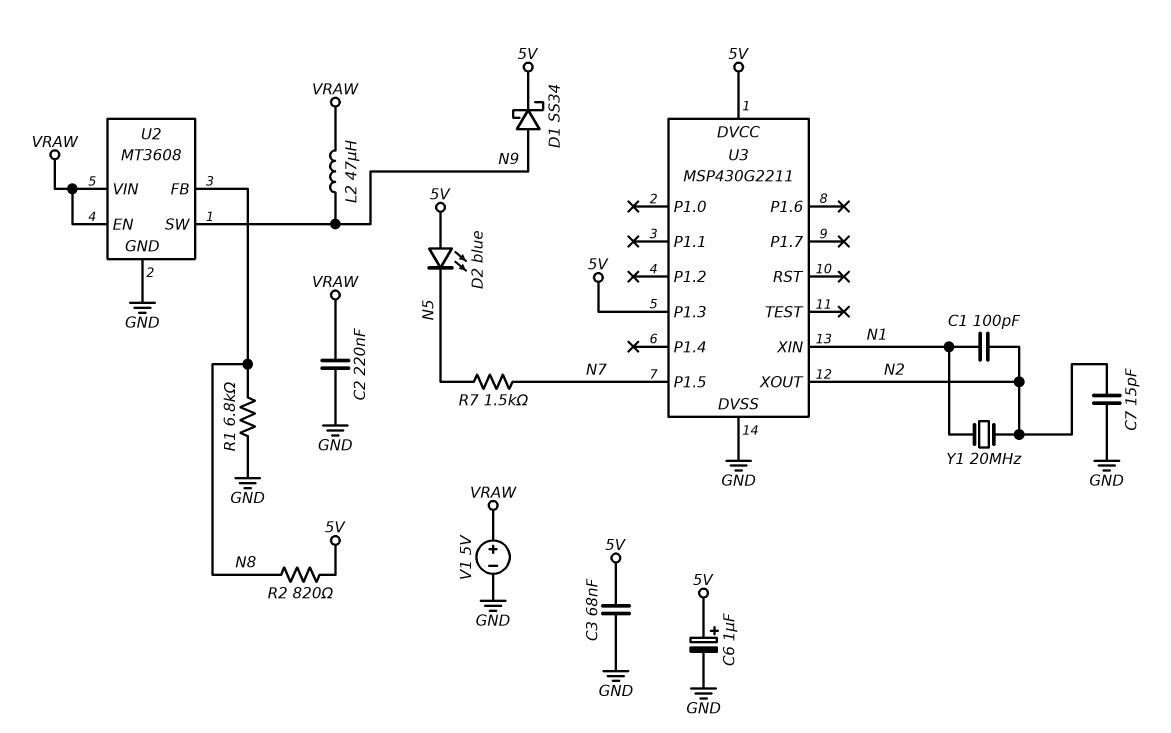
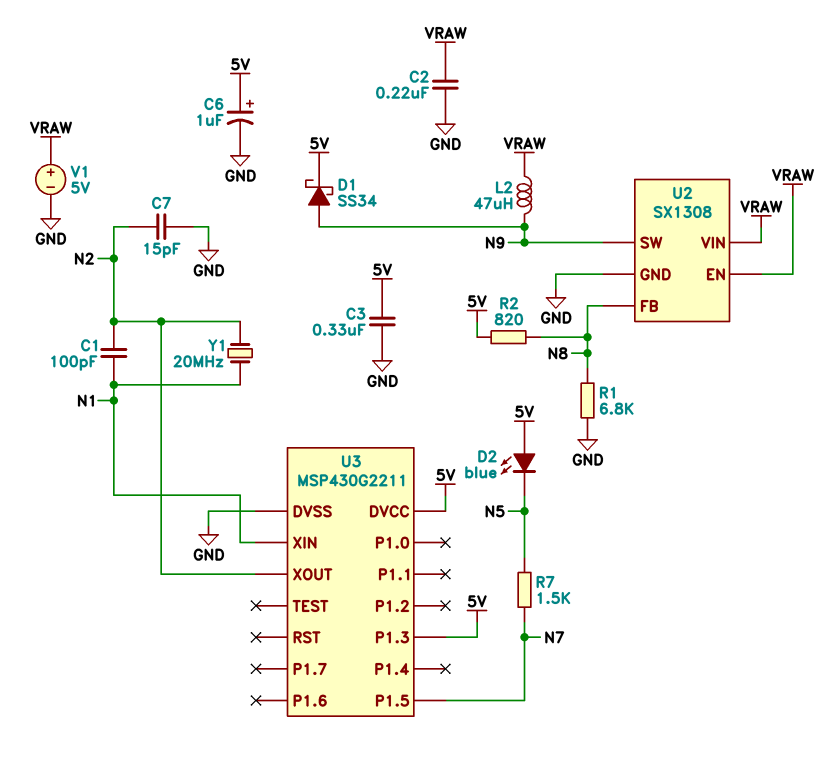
C3: 68nF (5V, GND) -> 330nF (5V, GND)
U2: MT3608 -> SX1308

